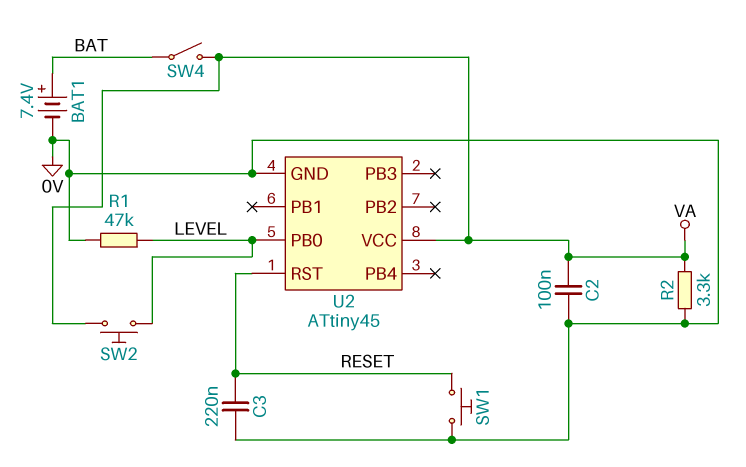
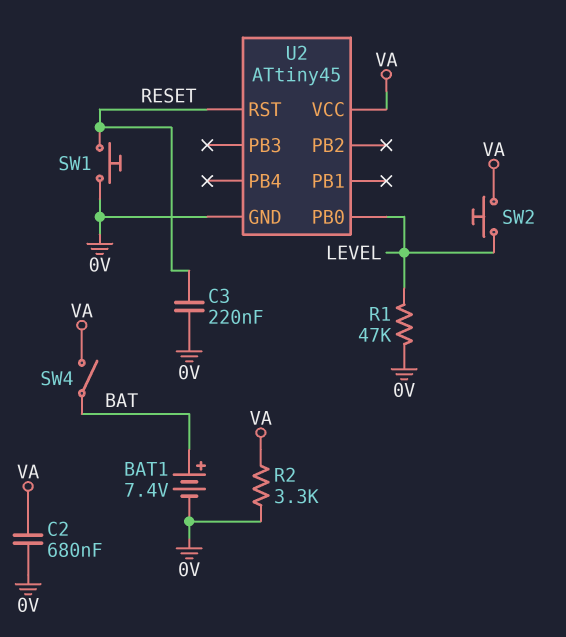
C2: 100nF (0V, VA) -> 680nF (0V, VA)

